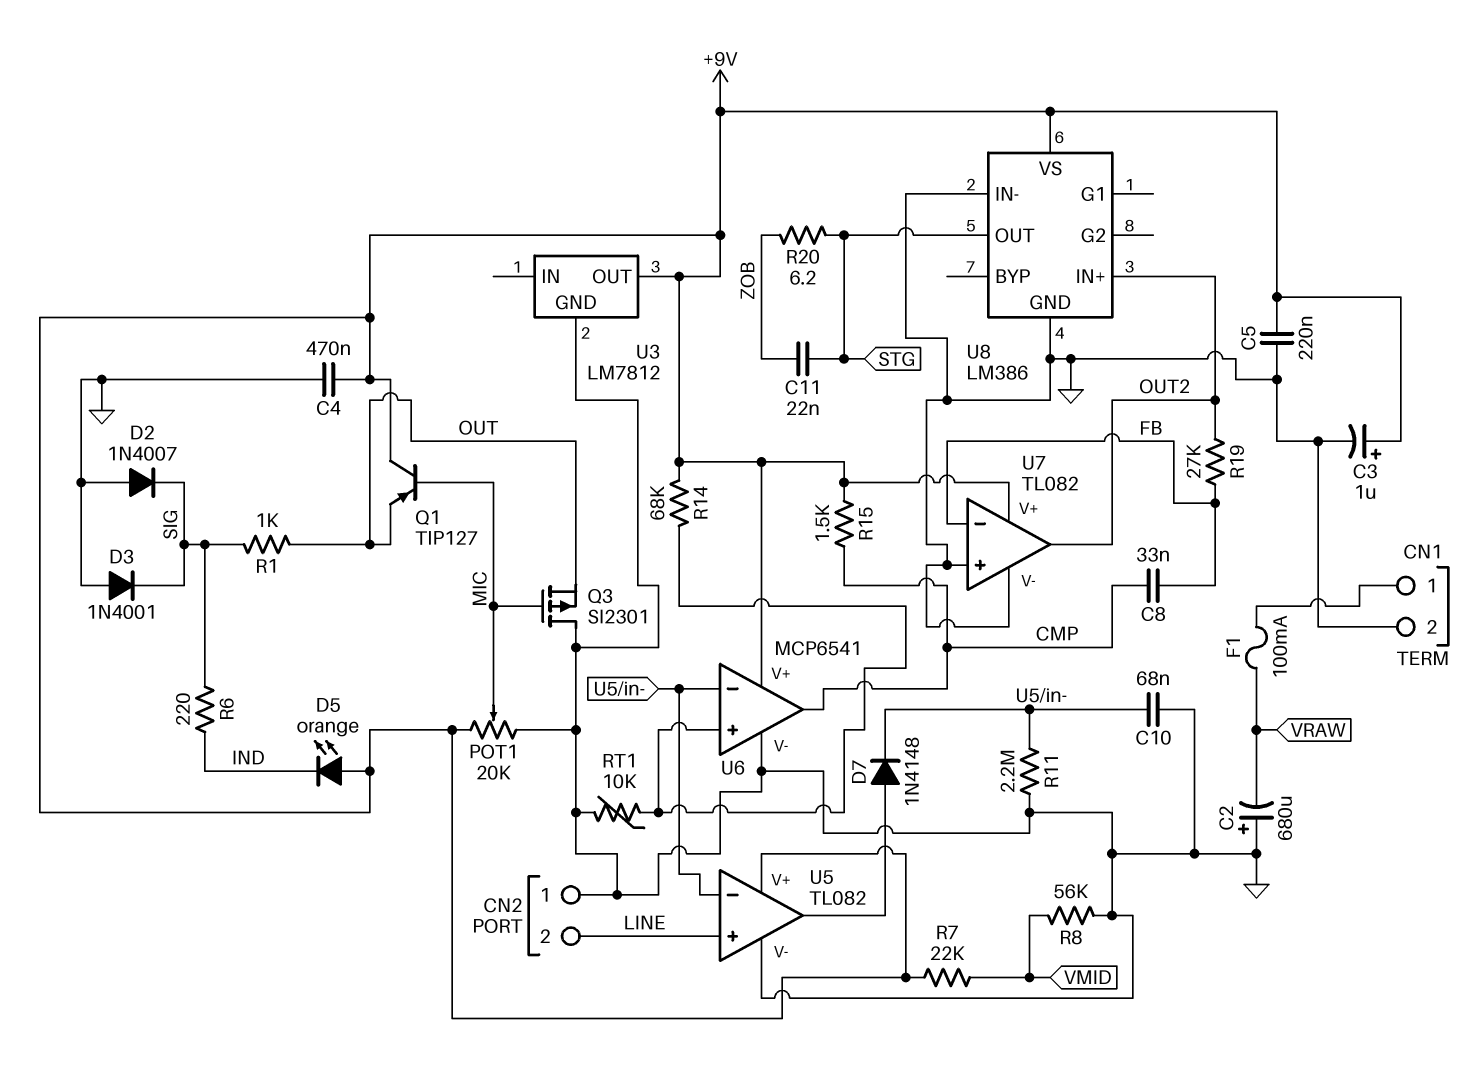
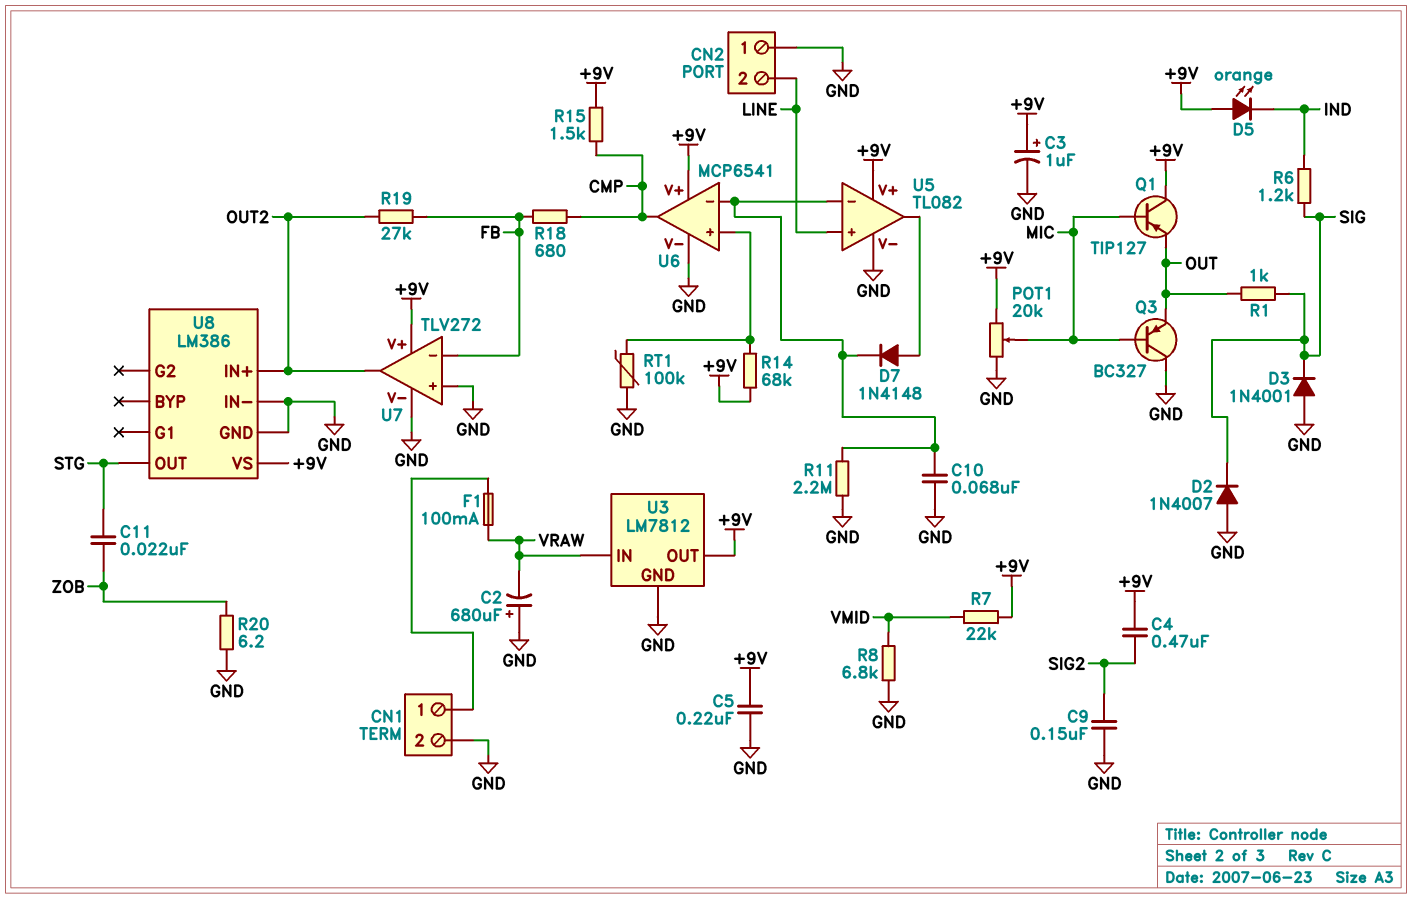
C4: 470nF (+9V, GND) -> 470nF (+9V, SIG2)
C8: 33nF (CMP, FB) -> none
C9: none -> 150nF (GND, SIG2)
Q3: PMOS SI2301 (G MIC, D GND, S OUT) -> PNP BC327 (B MIC, C GND, E OUT)
R6: 220 (IND, SIG) -> 1.2k (IND, SIG)
R8: 56k (GND, VMID) -> 6.8k (GND, VMID)
R18: none -> 680 (CMP, FB)
R20: 6.2 (STG, ZOB) -> 6.2 (GND, ZOB)
RT1: 10k (GND, U6/in+) -> 100k (GND, U6/in+)
U3 pin IN: none -> VRAW
U7: TL082 -> TLV272

